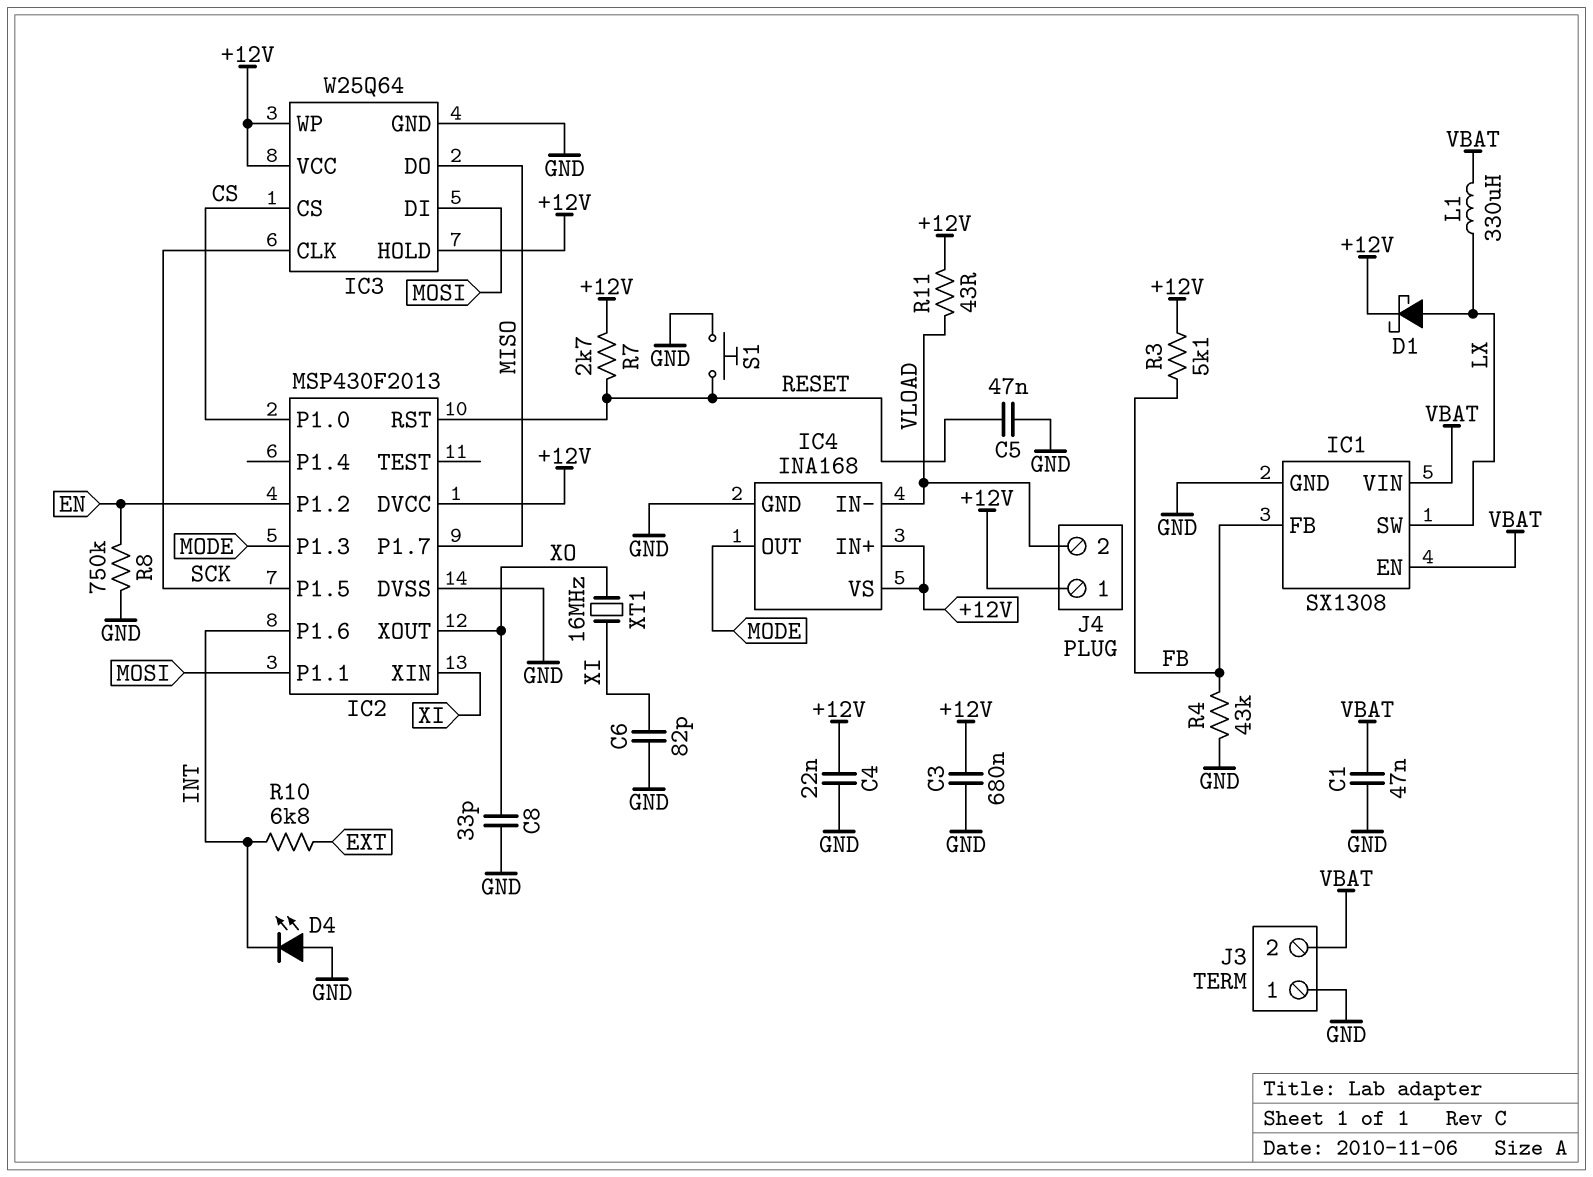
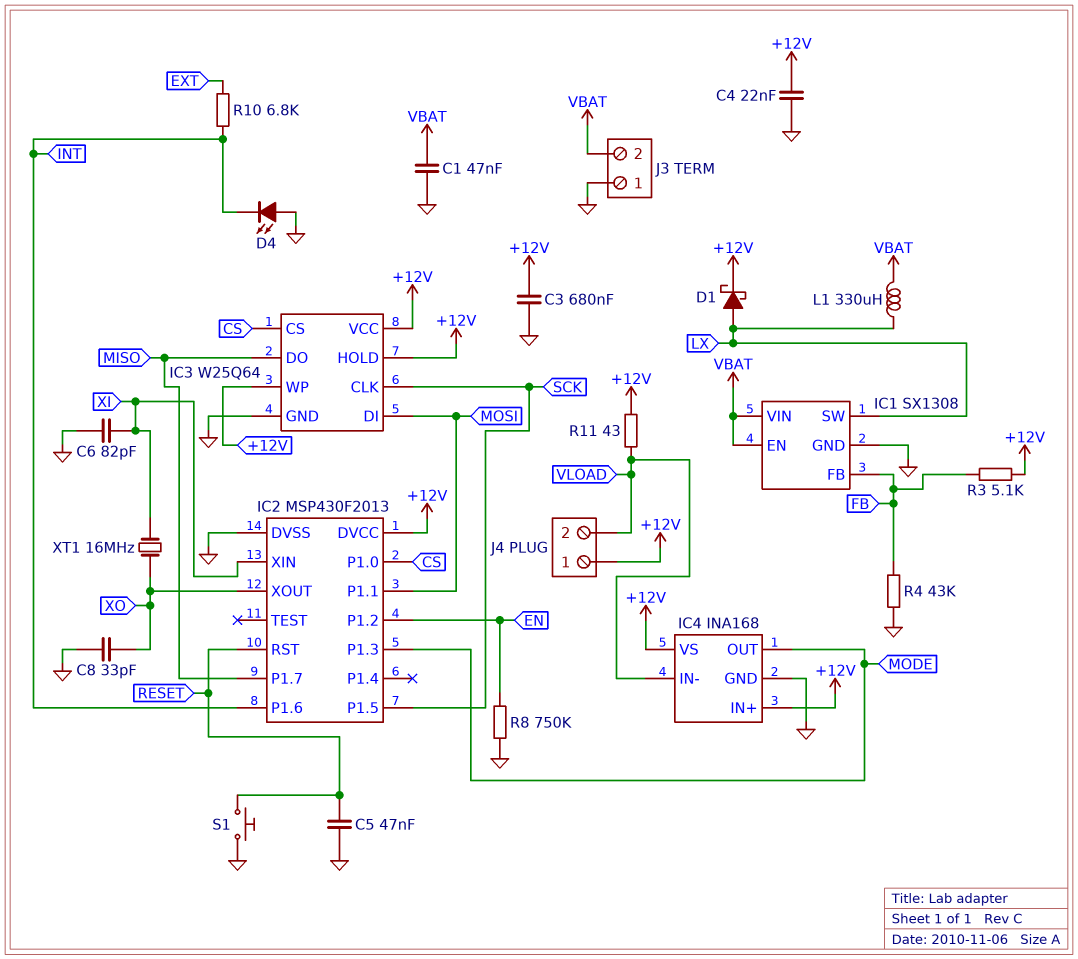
R7: 2.7k (+12V, RESET) -> none

